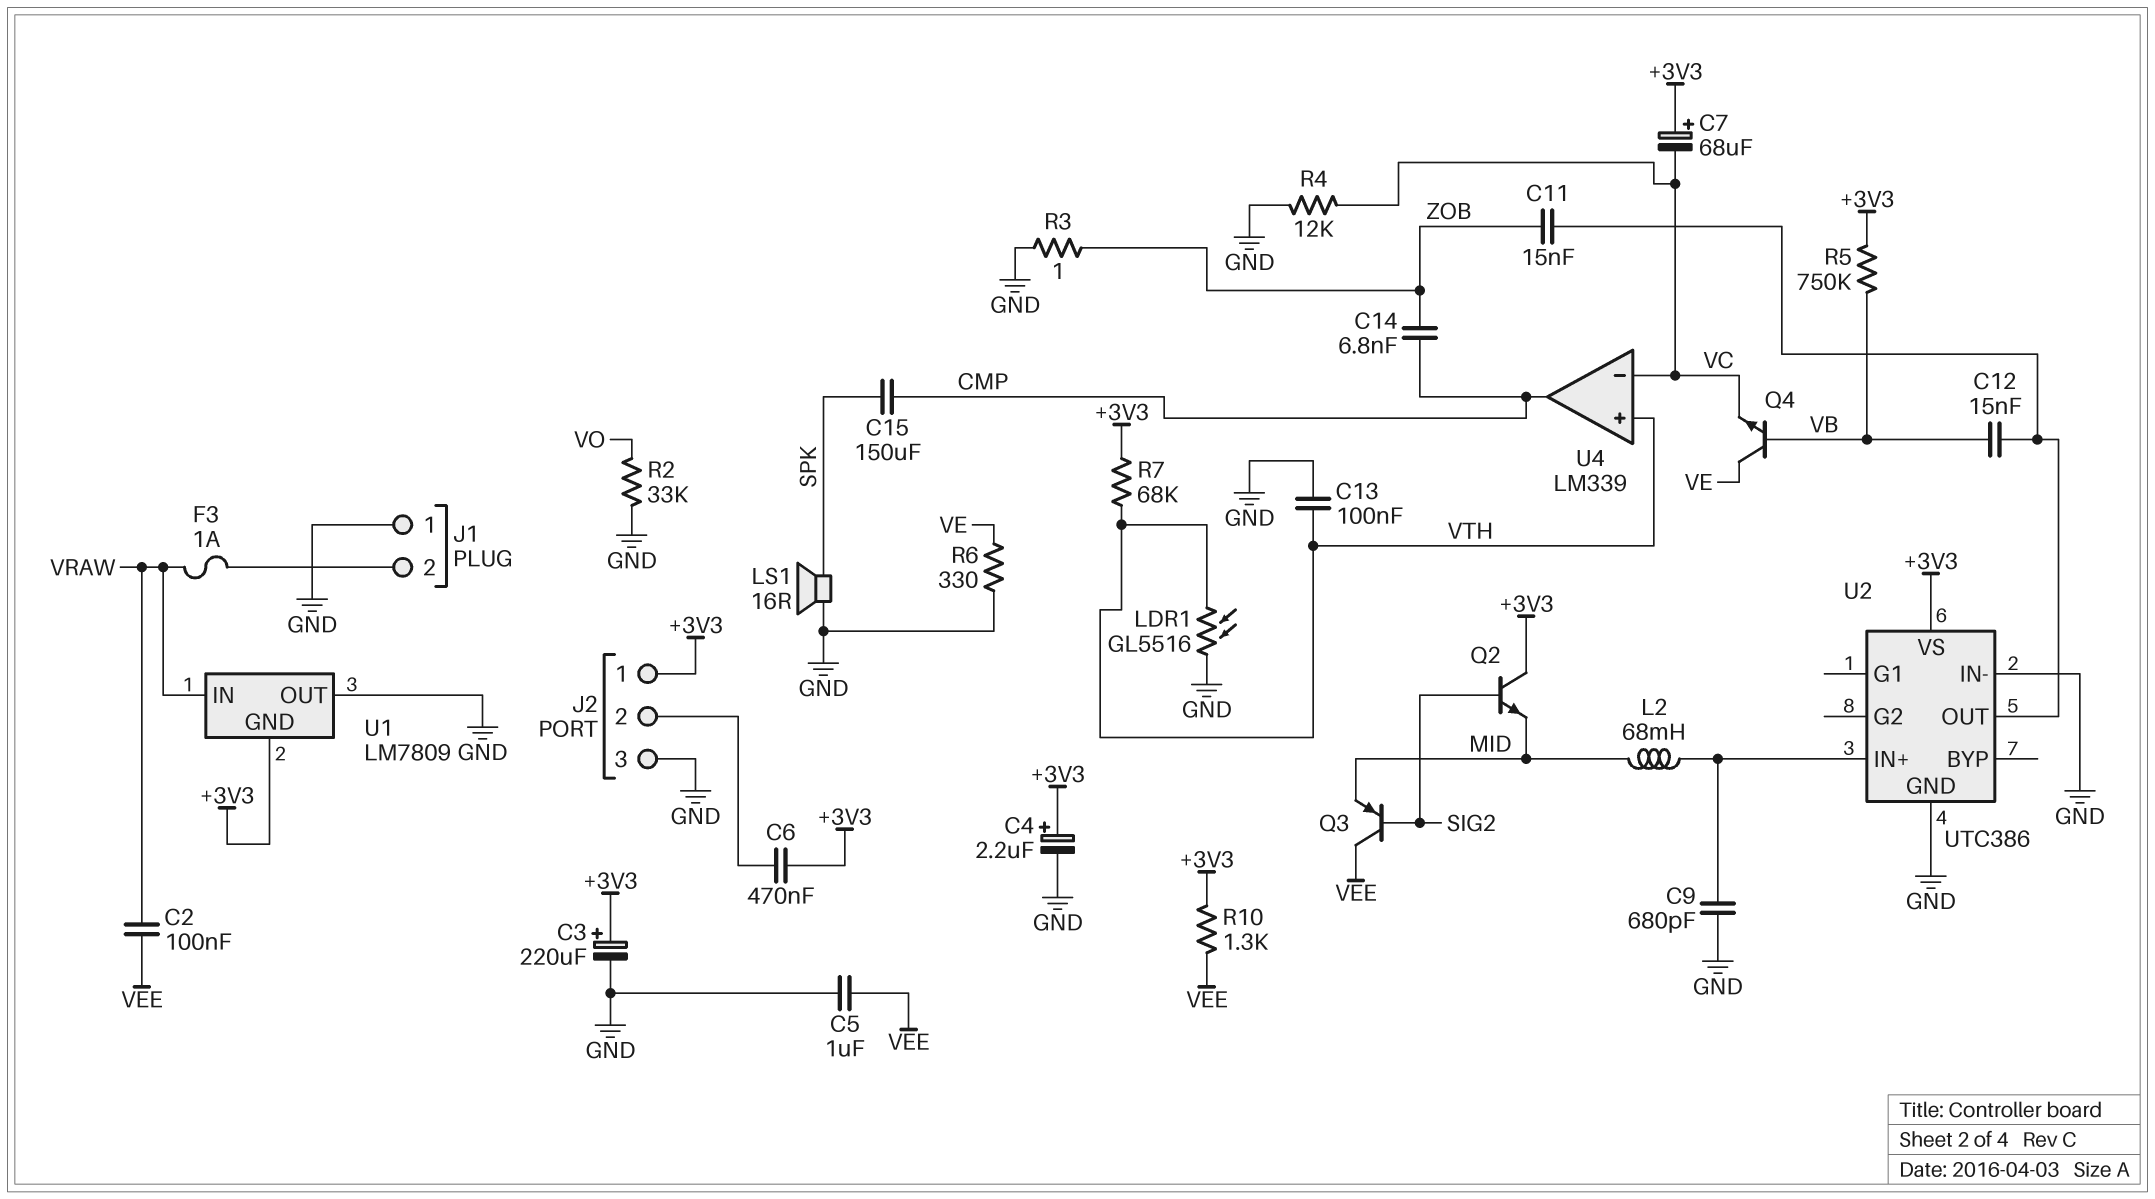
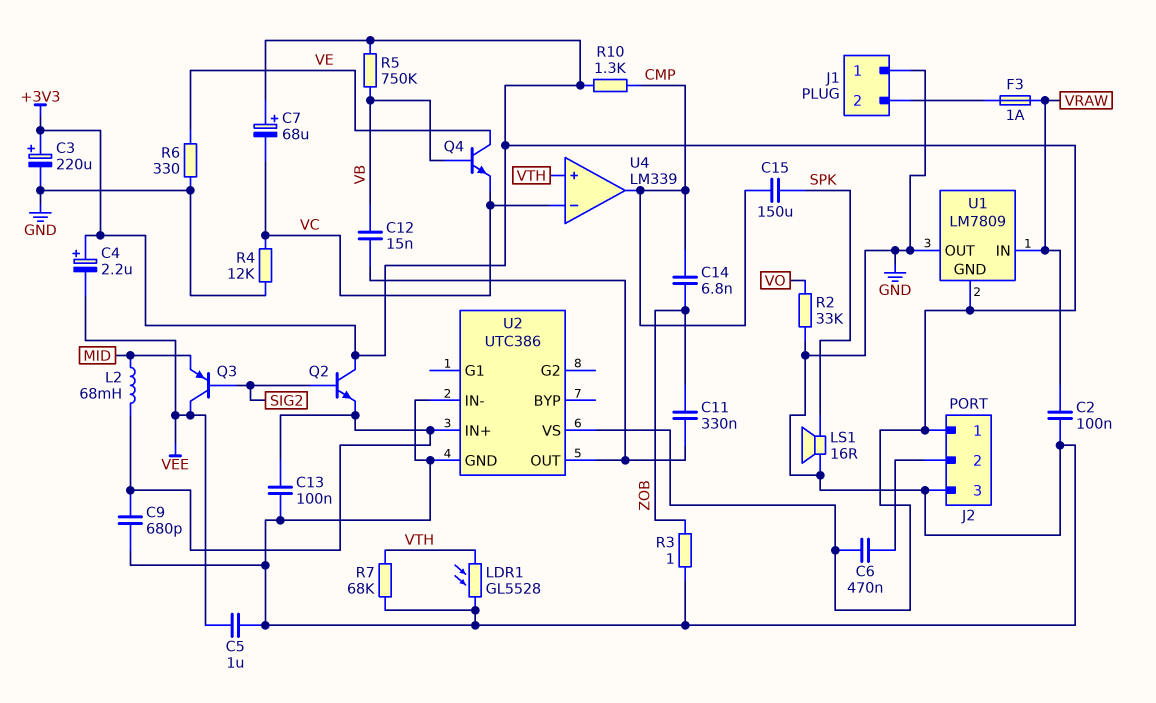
C2: 100nF (VEE, VRAW) -> 100nF (GND, VRAW)
C4: 2.2uF (plus +3V3, minus GND) -> 2.2uF (plus +3V3, minus VEE)
C11: 15nF (U2/OUT, ZOB) -> 330nF (U2/OUT, ZOB)
C13: 100nF (GND, VTH) -> 100nF (GND, U2/IN+)
LDR1: GL5516 (GND, VTH) -> GL5528 (GND, VTH)
Q2: NPN (B SIG2, C +3V3, E MID) -> NPN (B SIG2, C +3V3, E U2/IN+)
R7: 68k (+3V3, VTH) -> 68k (GND, VTH)
R10: 1.3k (+3V3, VEE) -> 1.3k (+3V3, CMP)

